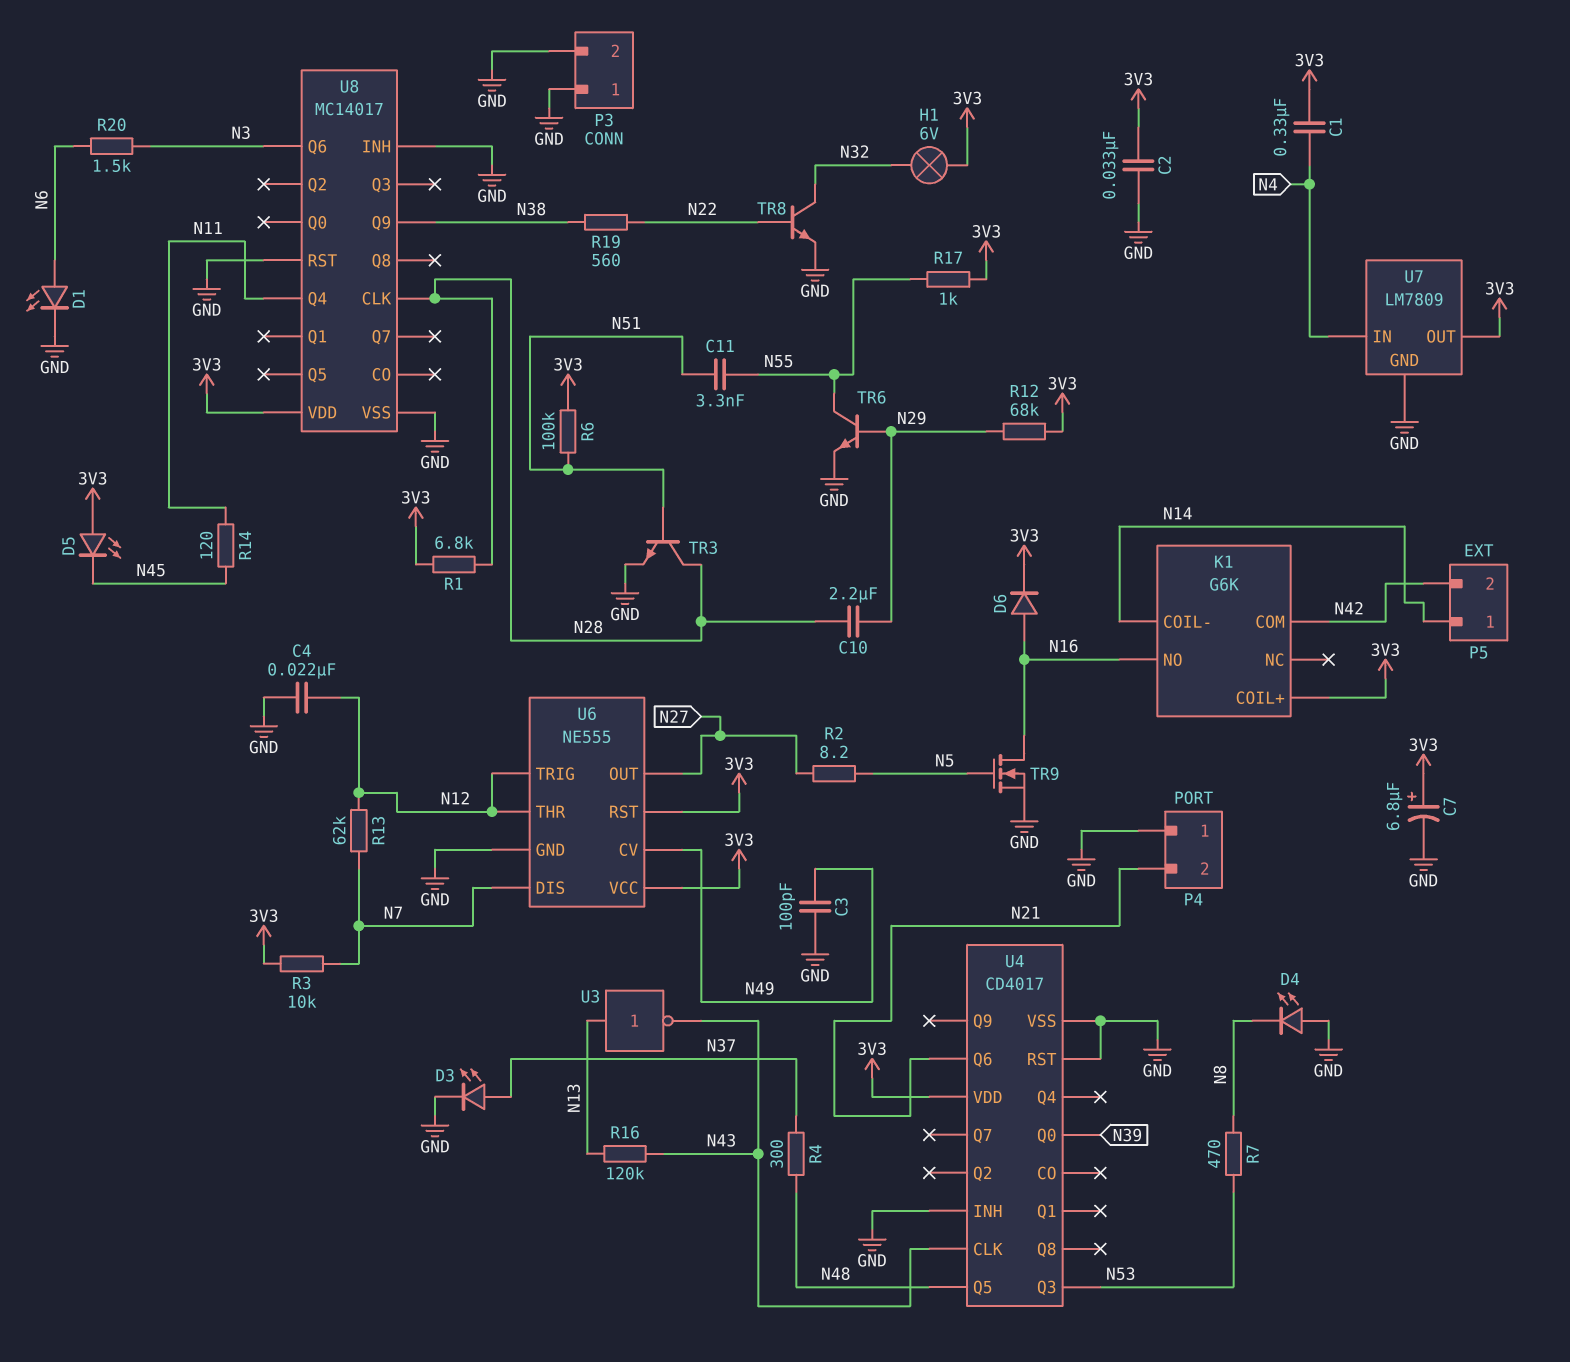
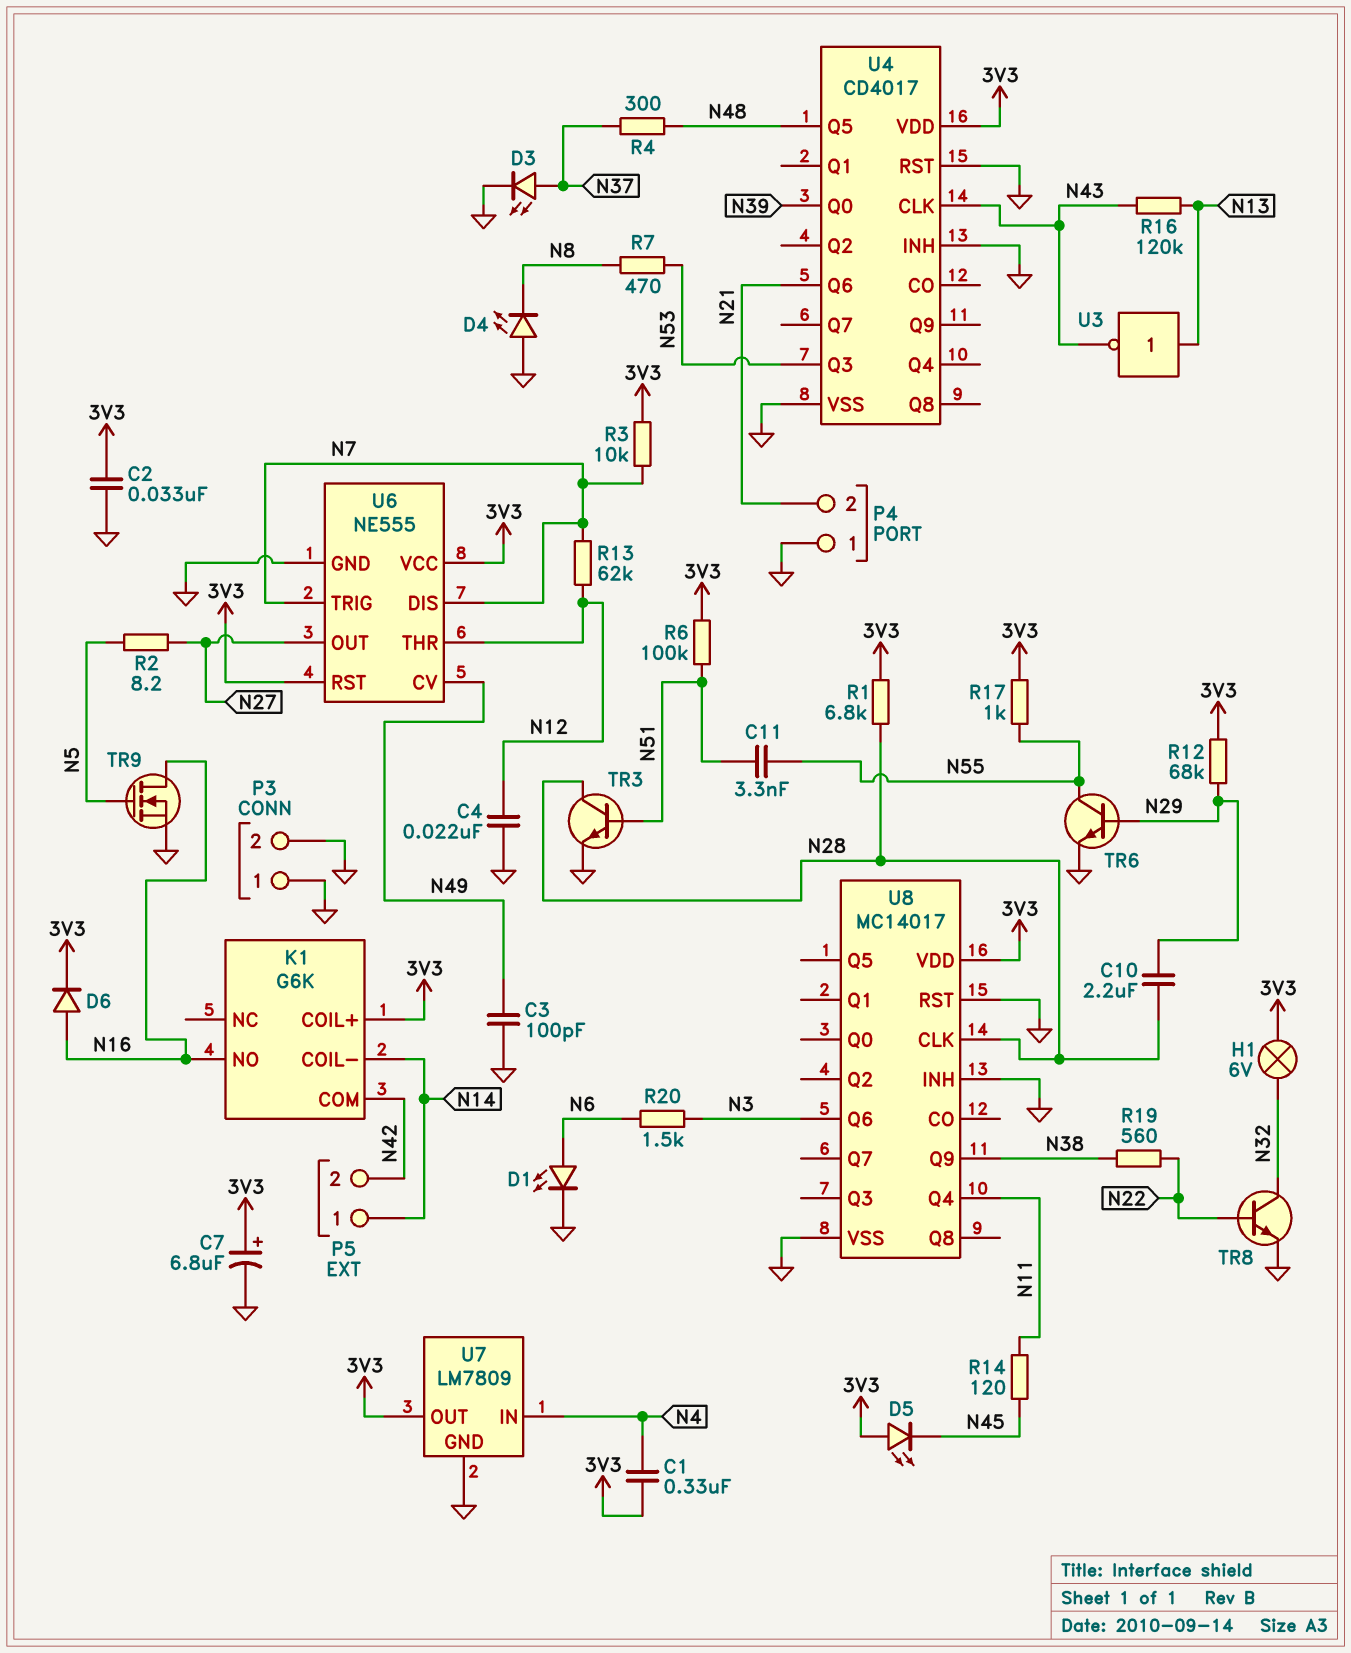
U6 pin TRIG: N12 -> N7

